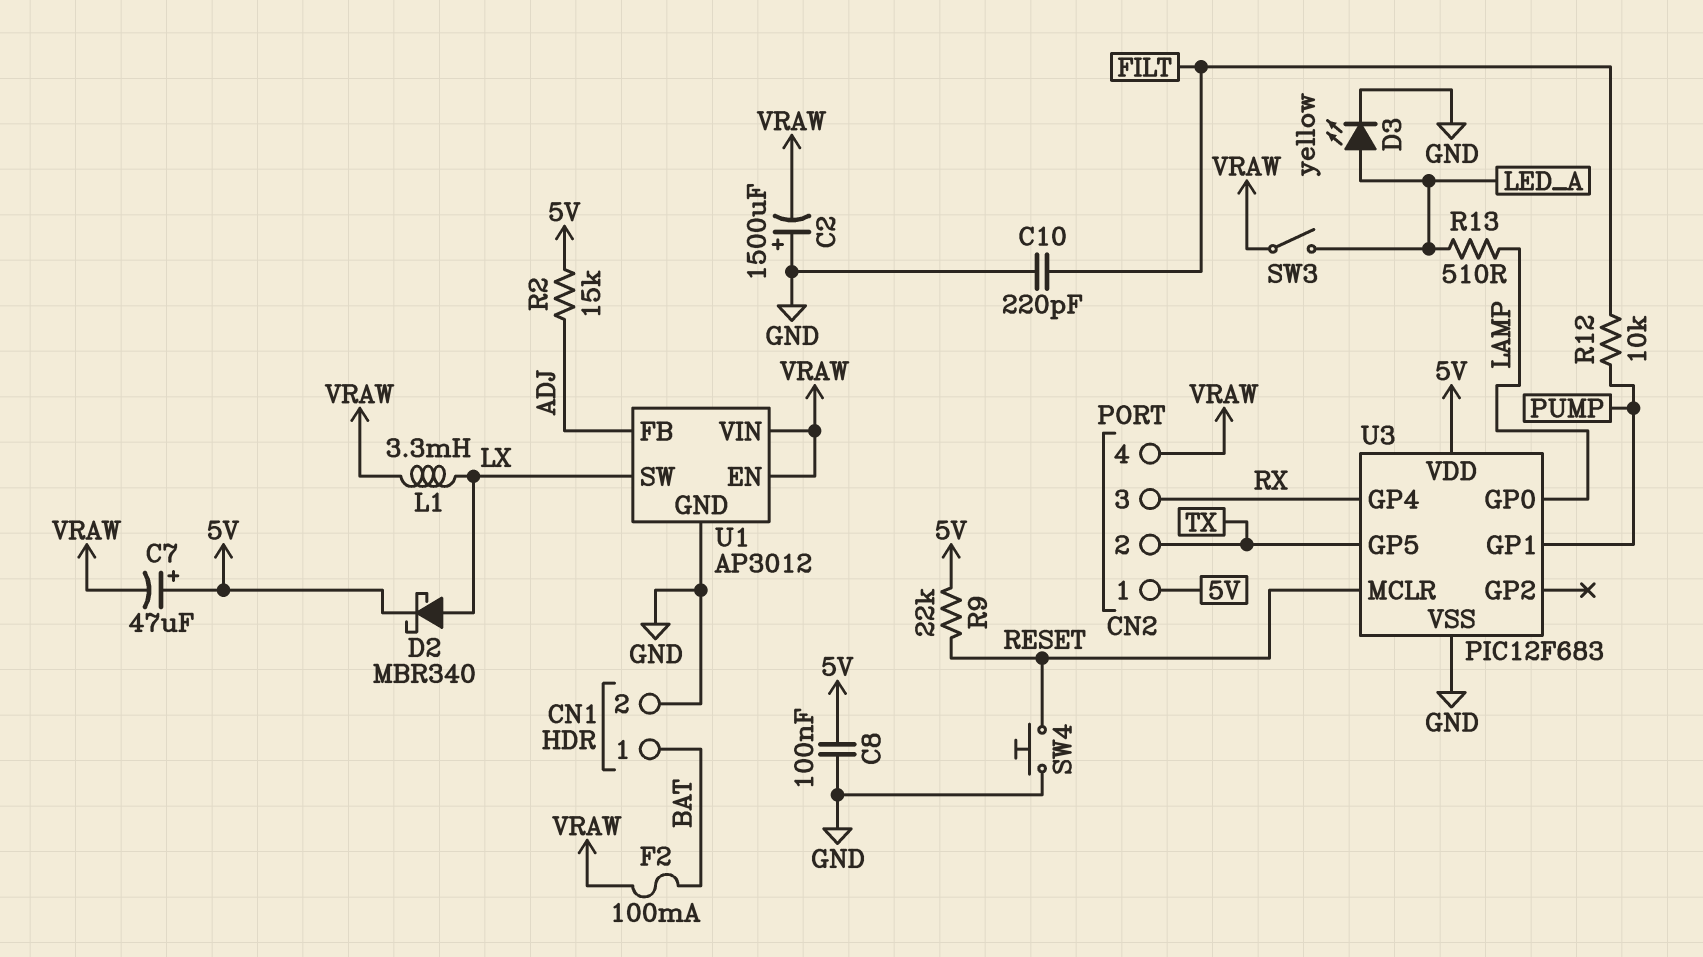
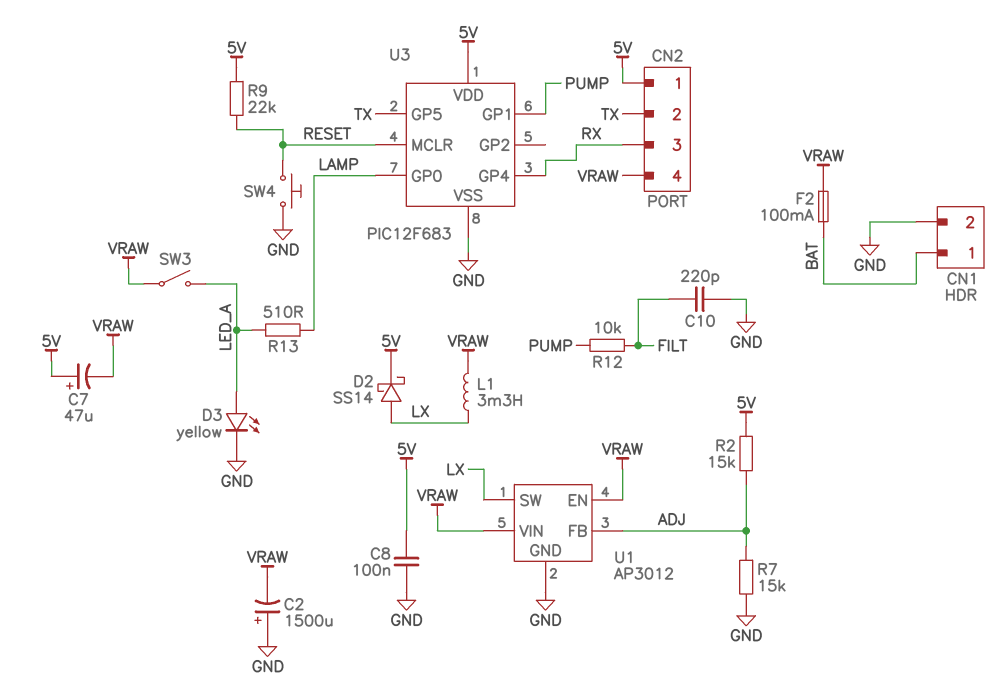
D2: schottky MBR340 (A LX, K 5V) -> schottky SS14 (A LX, K 5V)
R7: none -> 15k (ADJ, GND)

